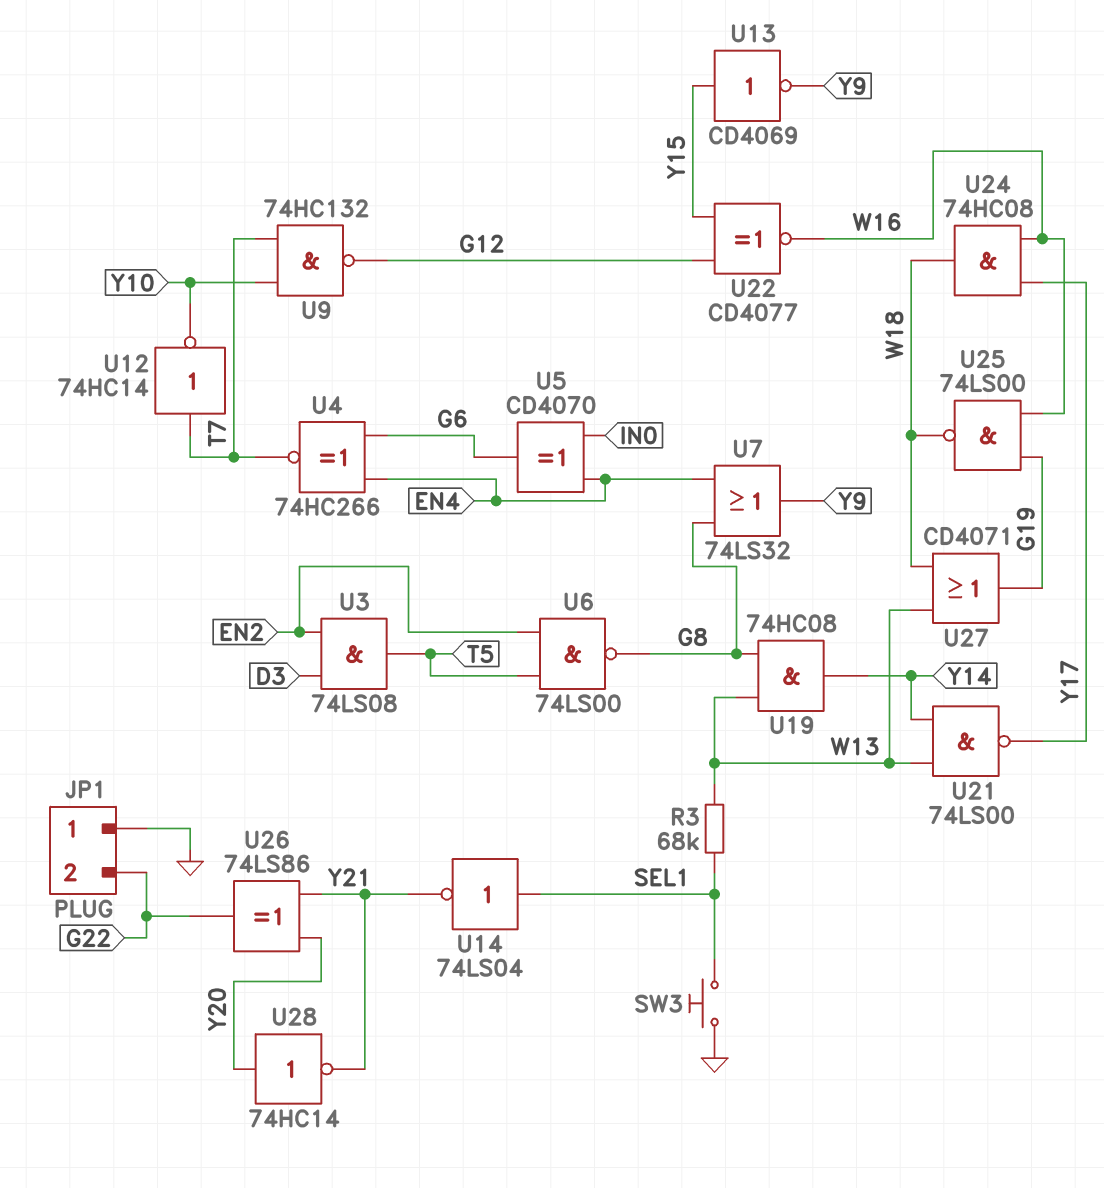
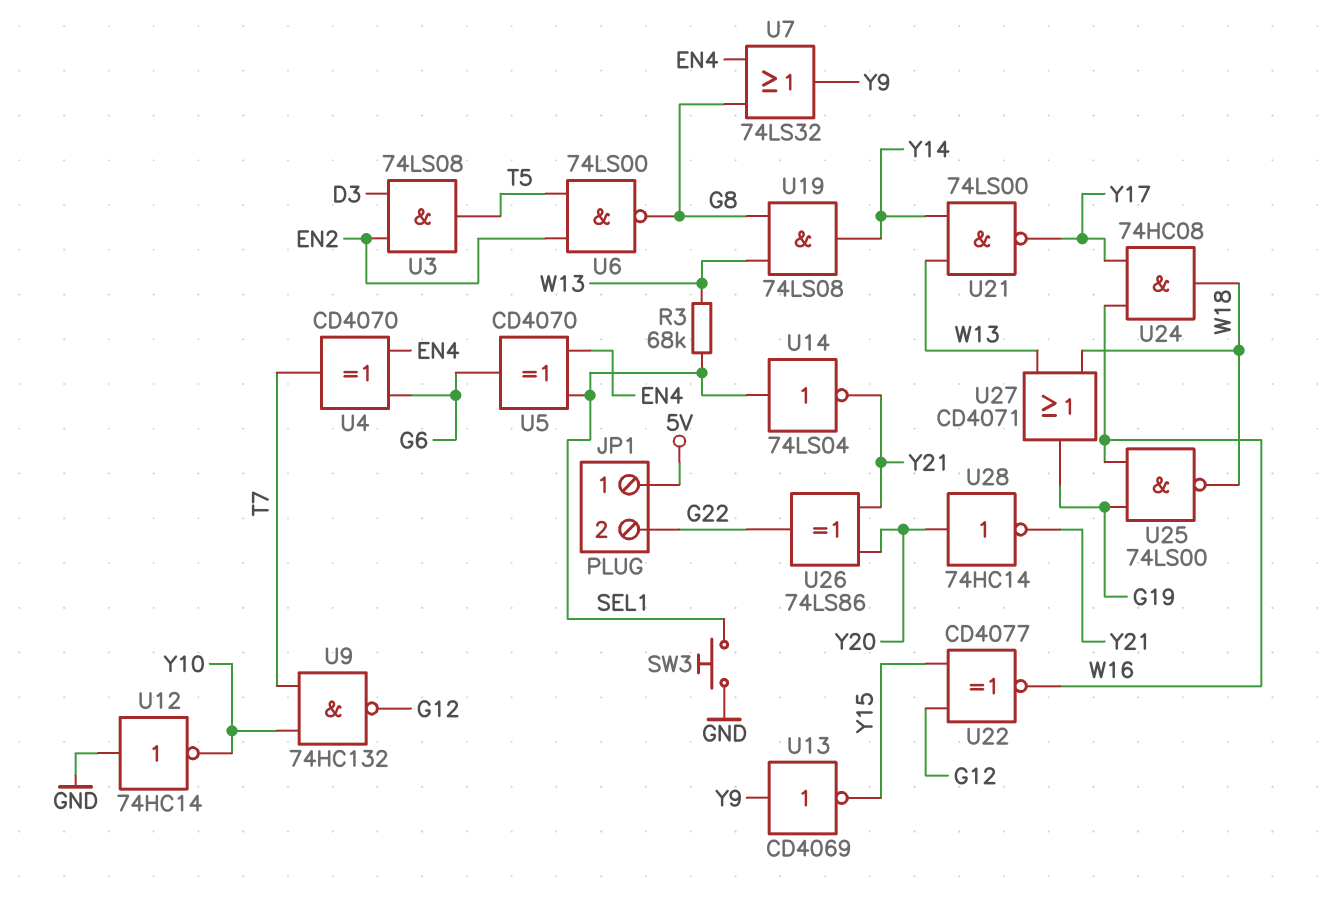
JP1 pin 1: GND -> 5V
U4: XNOR 74HC266 (in EN4, in G6, out T7) -> XOR CD4070 (in EN4, in G6, out T7)
U5: XOR CD4070 (in EN4, in IN0, out G6) -> XOR CD4070 (in EN4, in SEL1, out G6)
U12: NOT 74HC14 (in T7, out Y10) -> NOT 74HC14 (in GND, out Y10)
U13: NOT CD4069 (in Y15, out Y9) -> NOT CD4069 (in Y9, out Y15)
U19: AND 74HC08 (in G8, in W13, out Y14) -> AND 74LS08 (in G8, in W13, out Y14)

